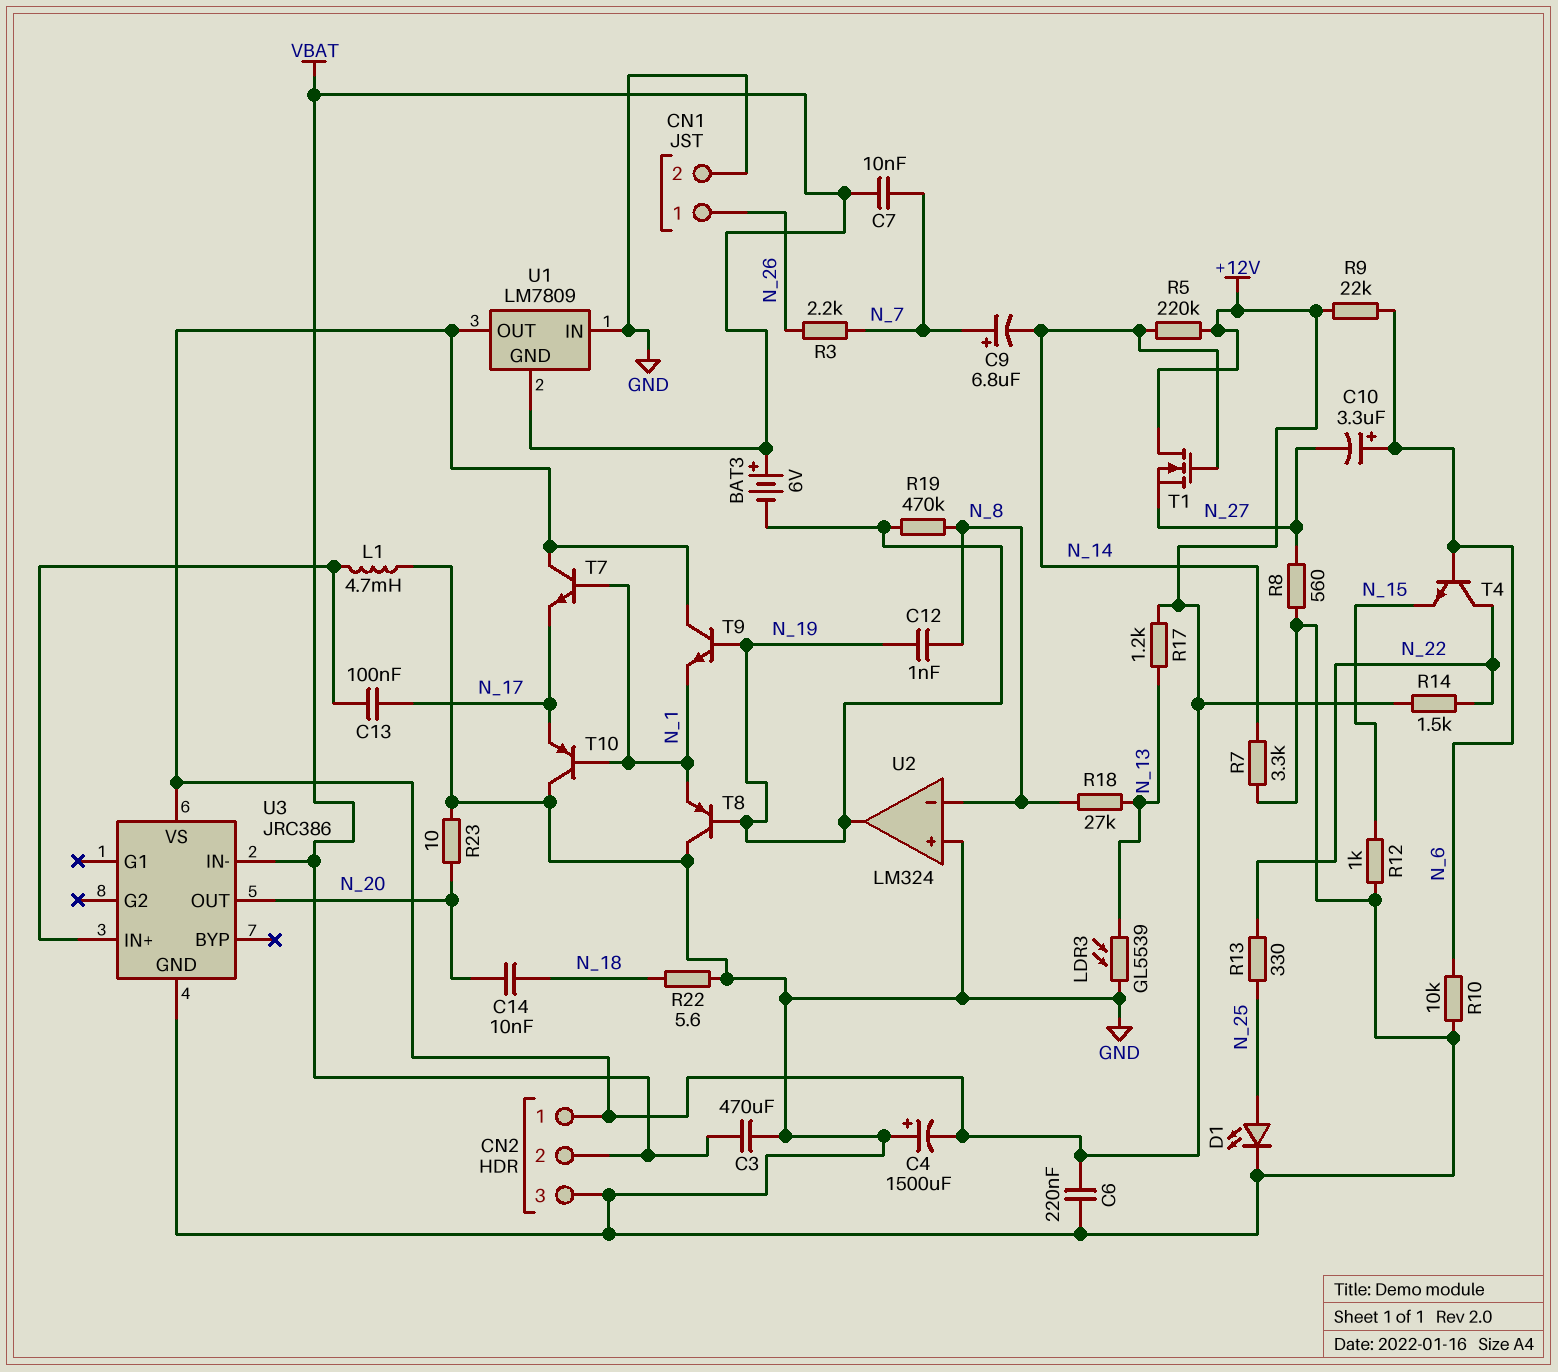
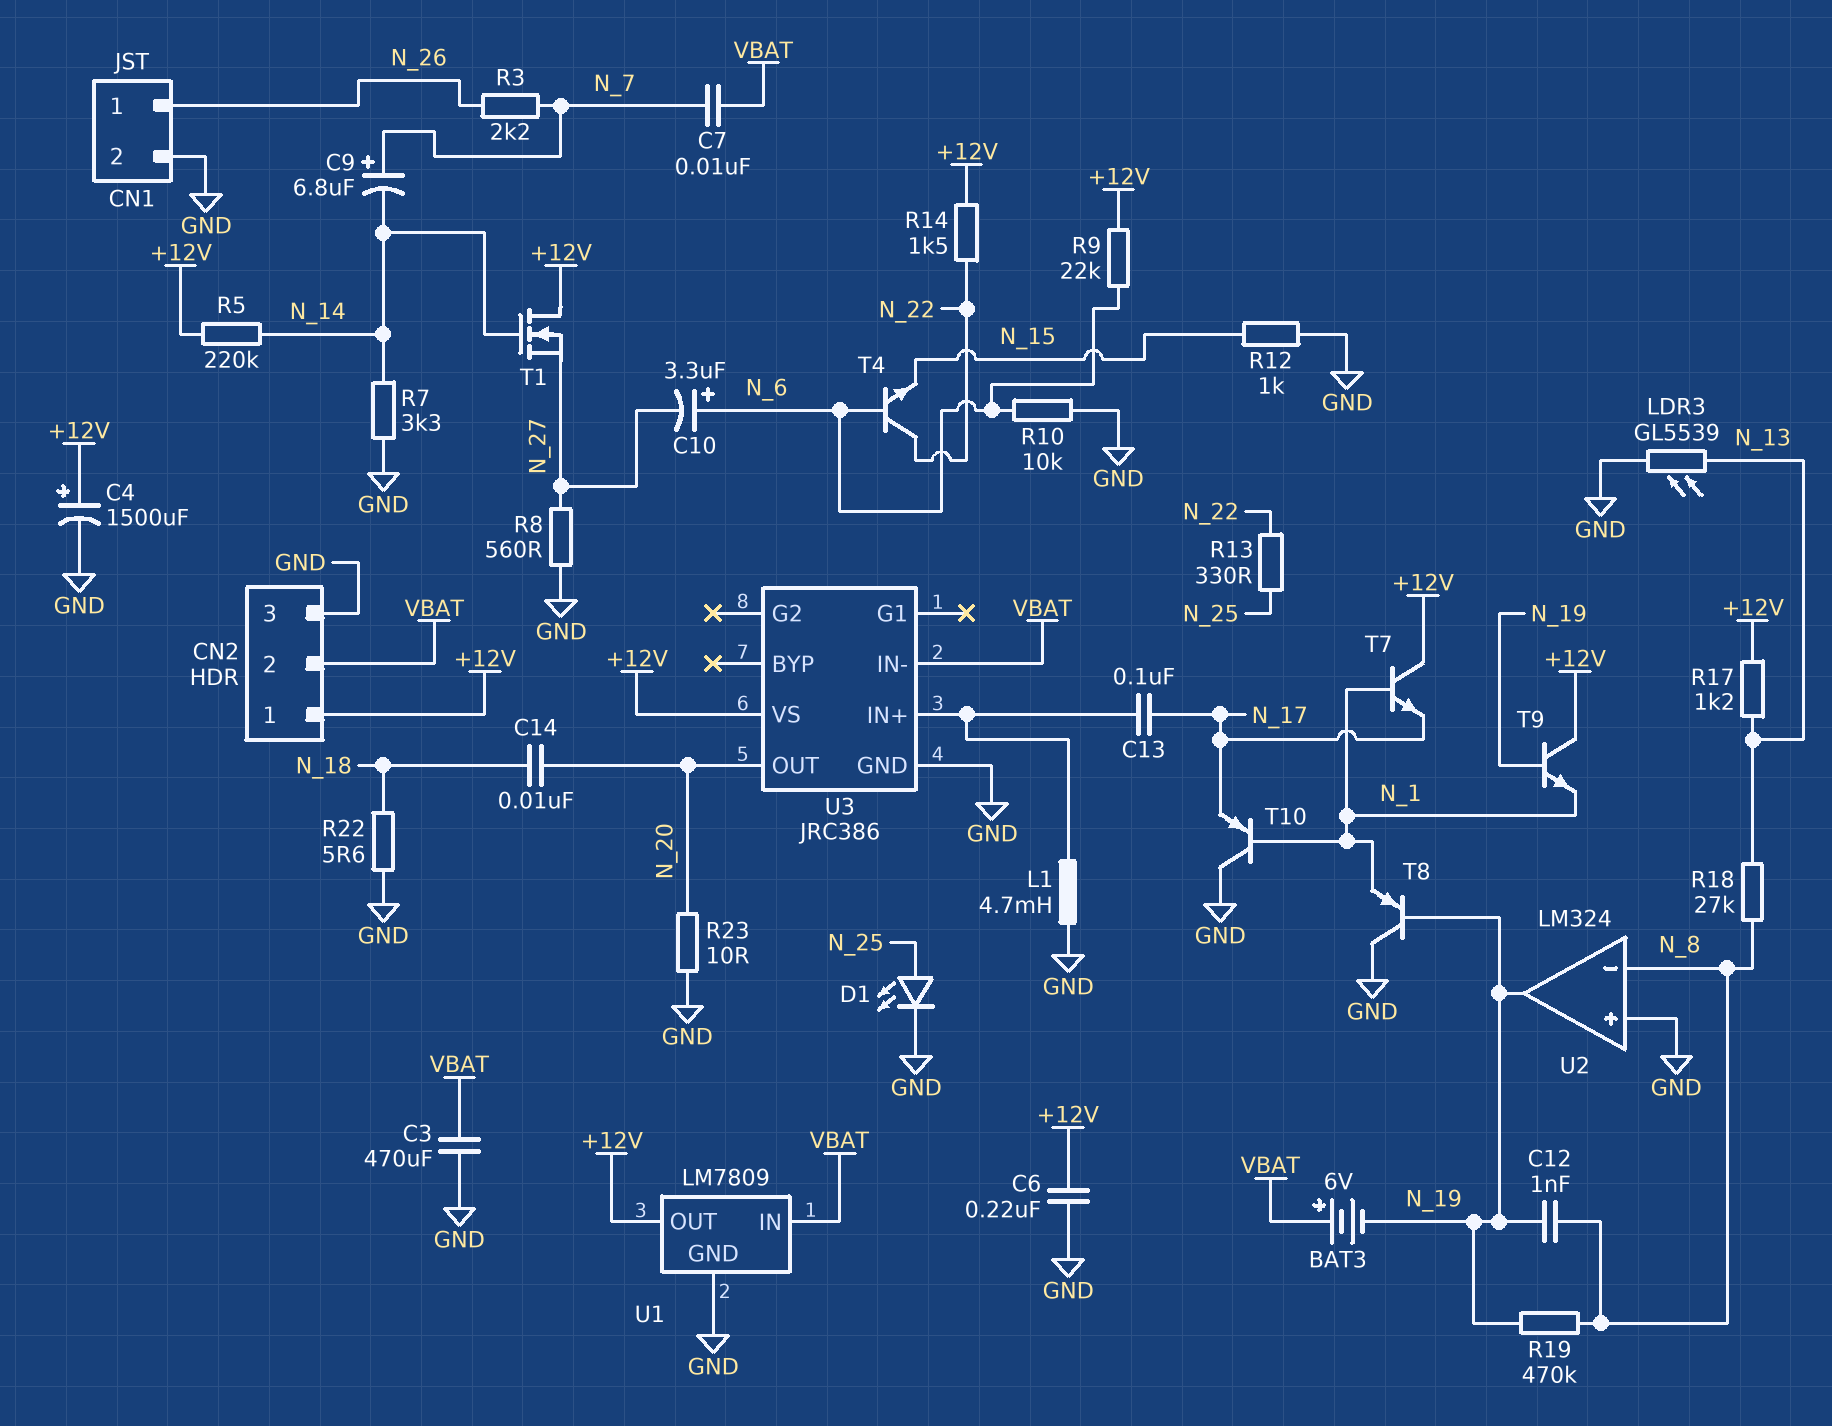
C4: 1500uF (plus GND, minus +12V) -> 1500uF (plus +12V, minus GND)
U1 pin GND: VBAT -> GND
U1 pin IN: GND -> VBAT

